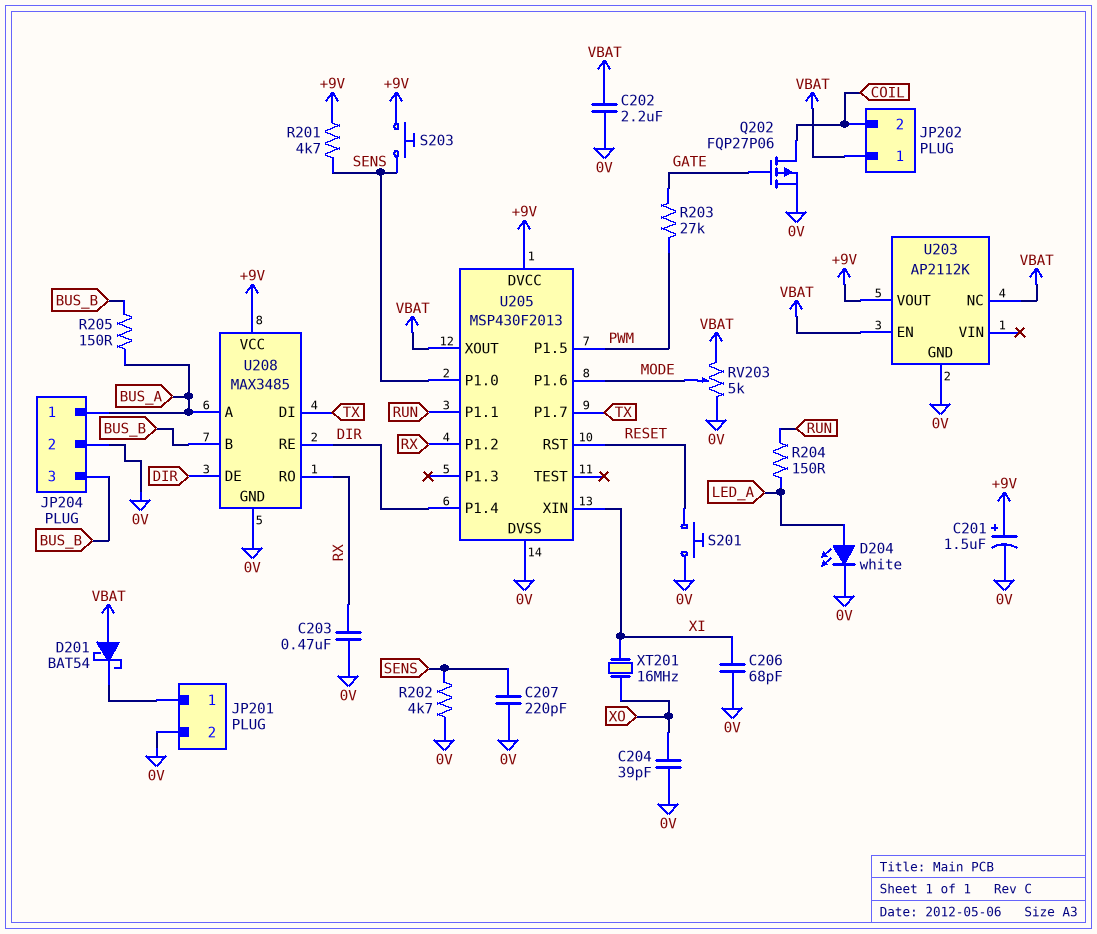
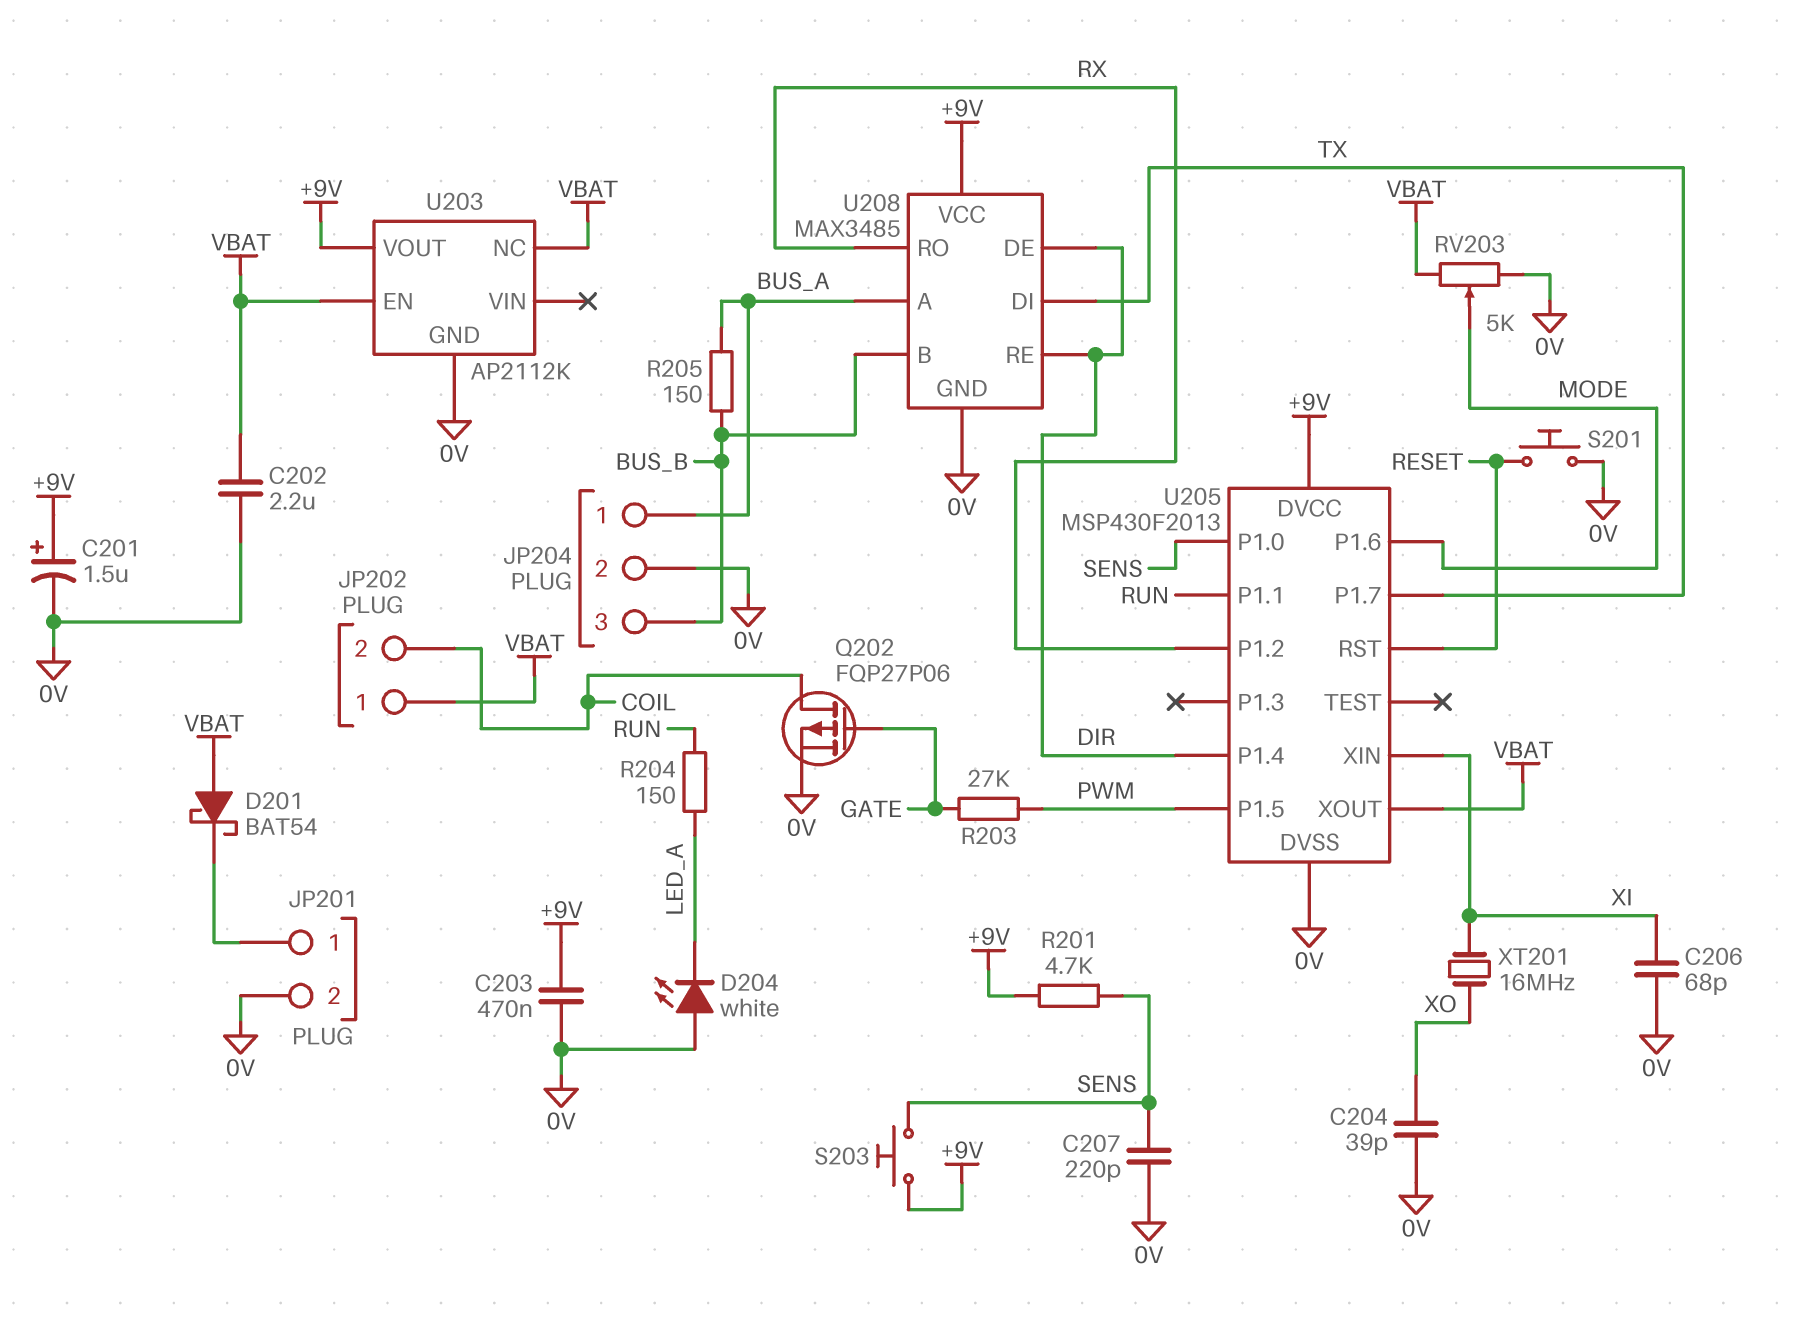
C203: 470nF (0V, RX) -> 470nF (+9V, 0V)
D204: LED white (A LED_A, K 0V) -> LED white (A 0V, K LED_A)
R202: 4.7k (0V, SENS) -> none

